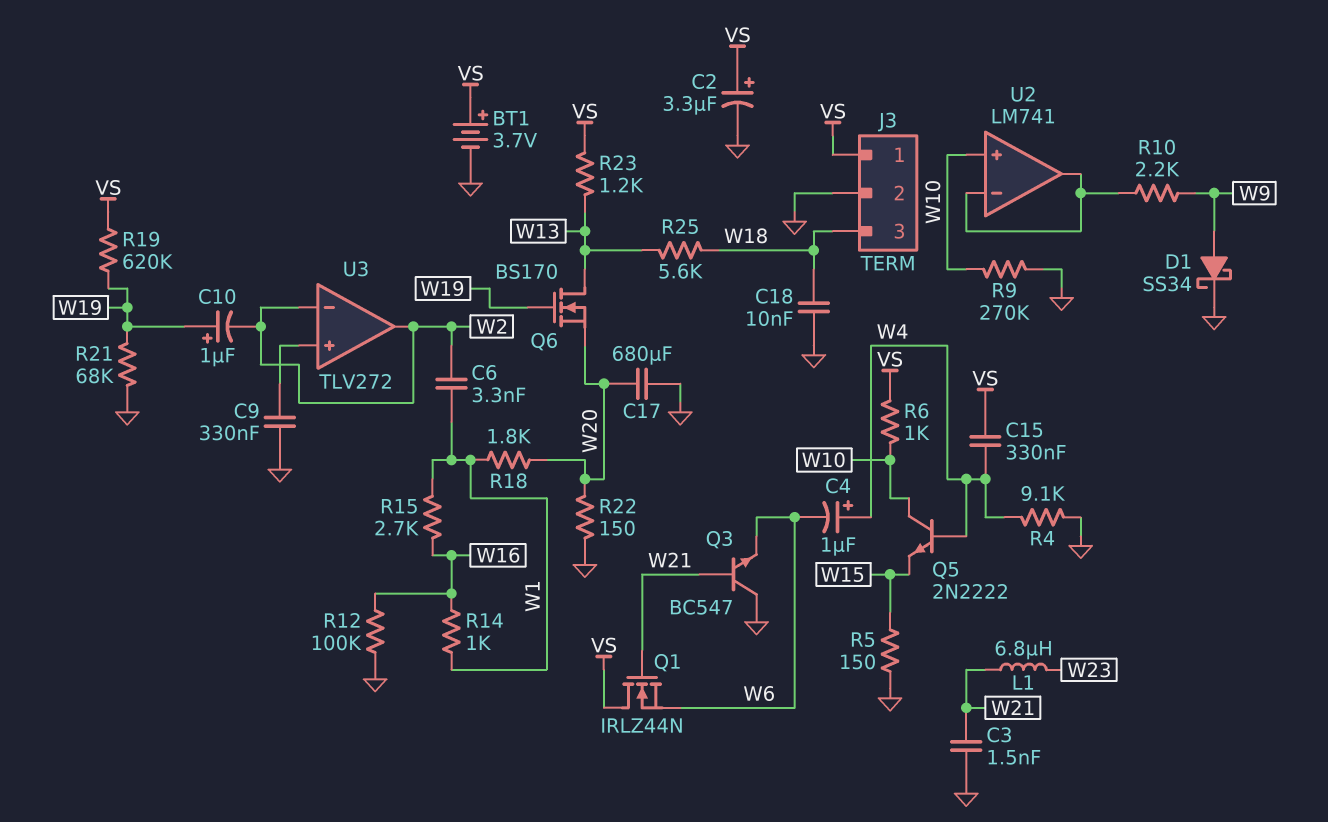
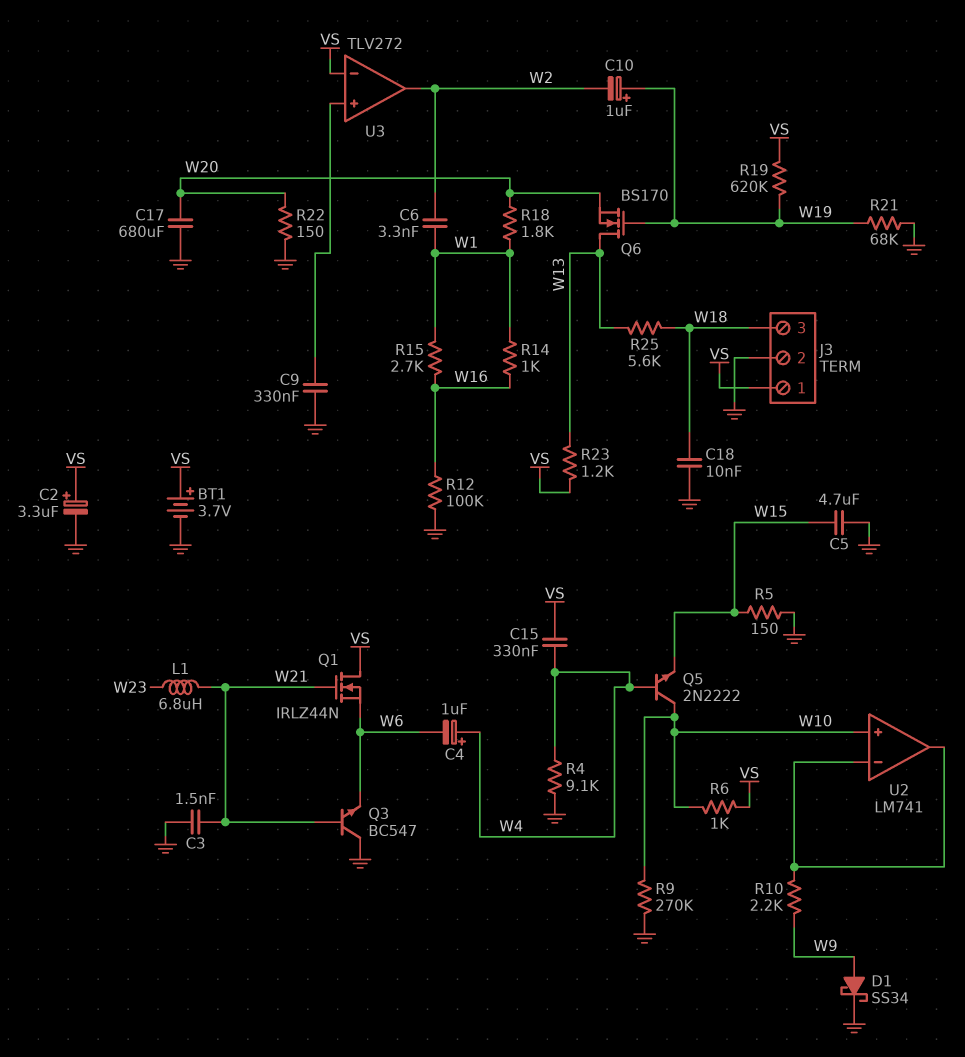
C5: none -> 4.7uF (GND, W15)
U3 pin in-: W2 -> VS

